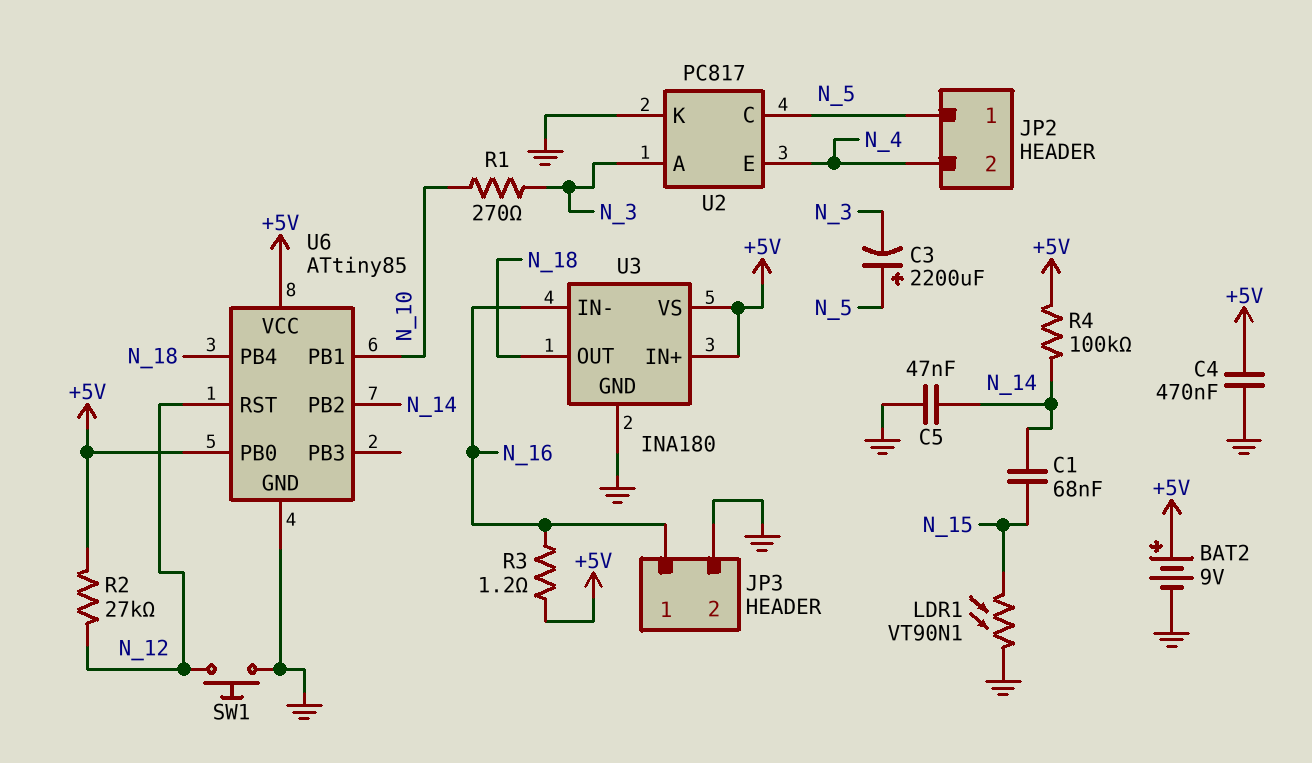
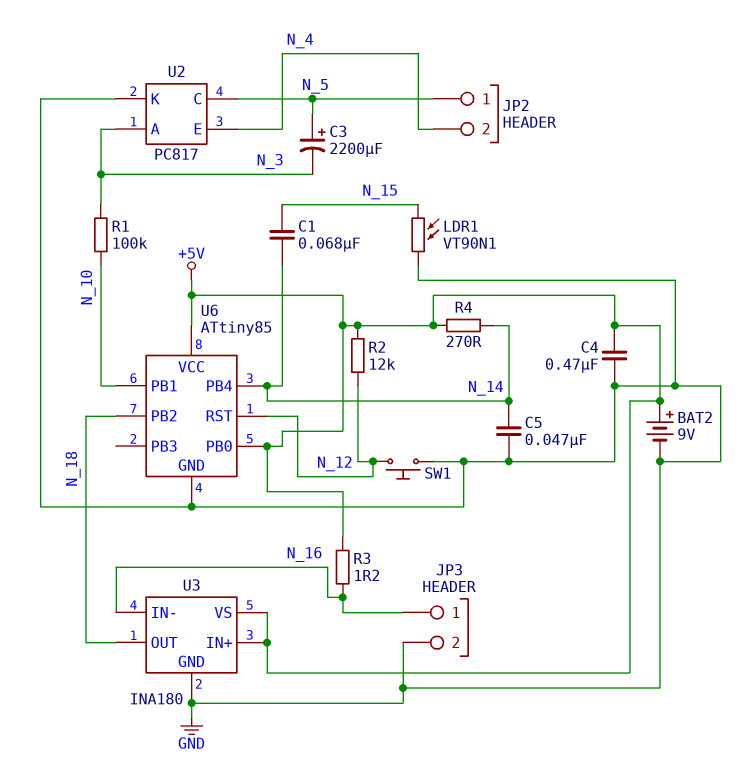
R1: 270 (N_3, N_10) -> 100k (N_3, N_10)
R2: 27k (+5V, N_12) -> 12k (+5V, N_12)
R4: 100k (+5V, N_14) -> 270 (+5V, N_14)
U6 pin PB2: N_14 -> N_18
U6 pin PB4: N_18 -> N_14

